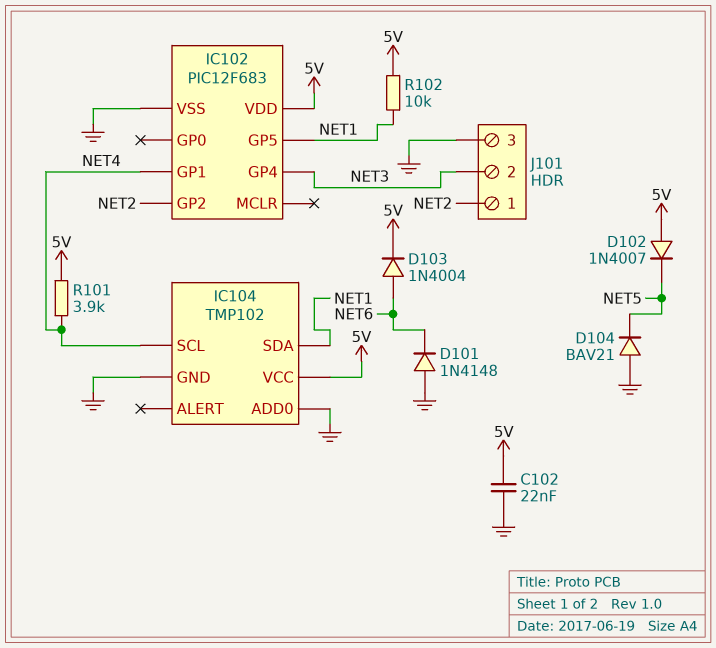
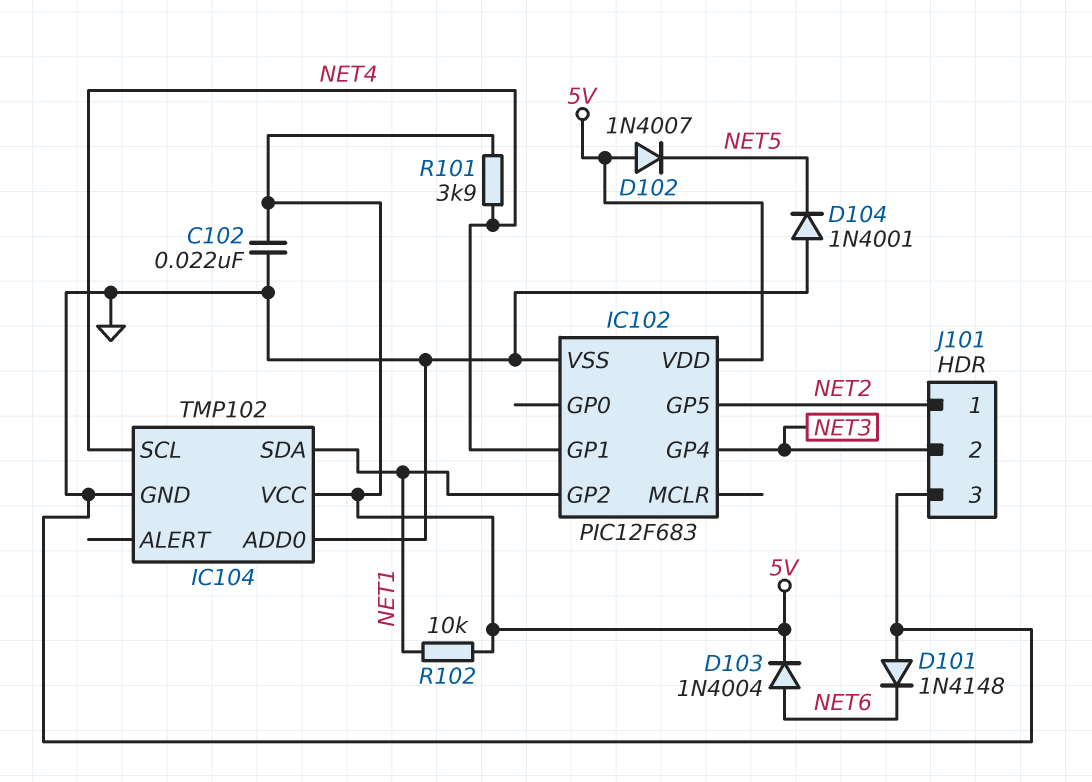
D104: diode BAV21 (A GND, K NET5) -> diode 1N4001 (A GND, K NET5)
IC102 pin GP2: NET2 -> NET1
IC102 pin GP5: NET1 -> NET2

